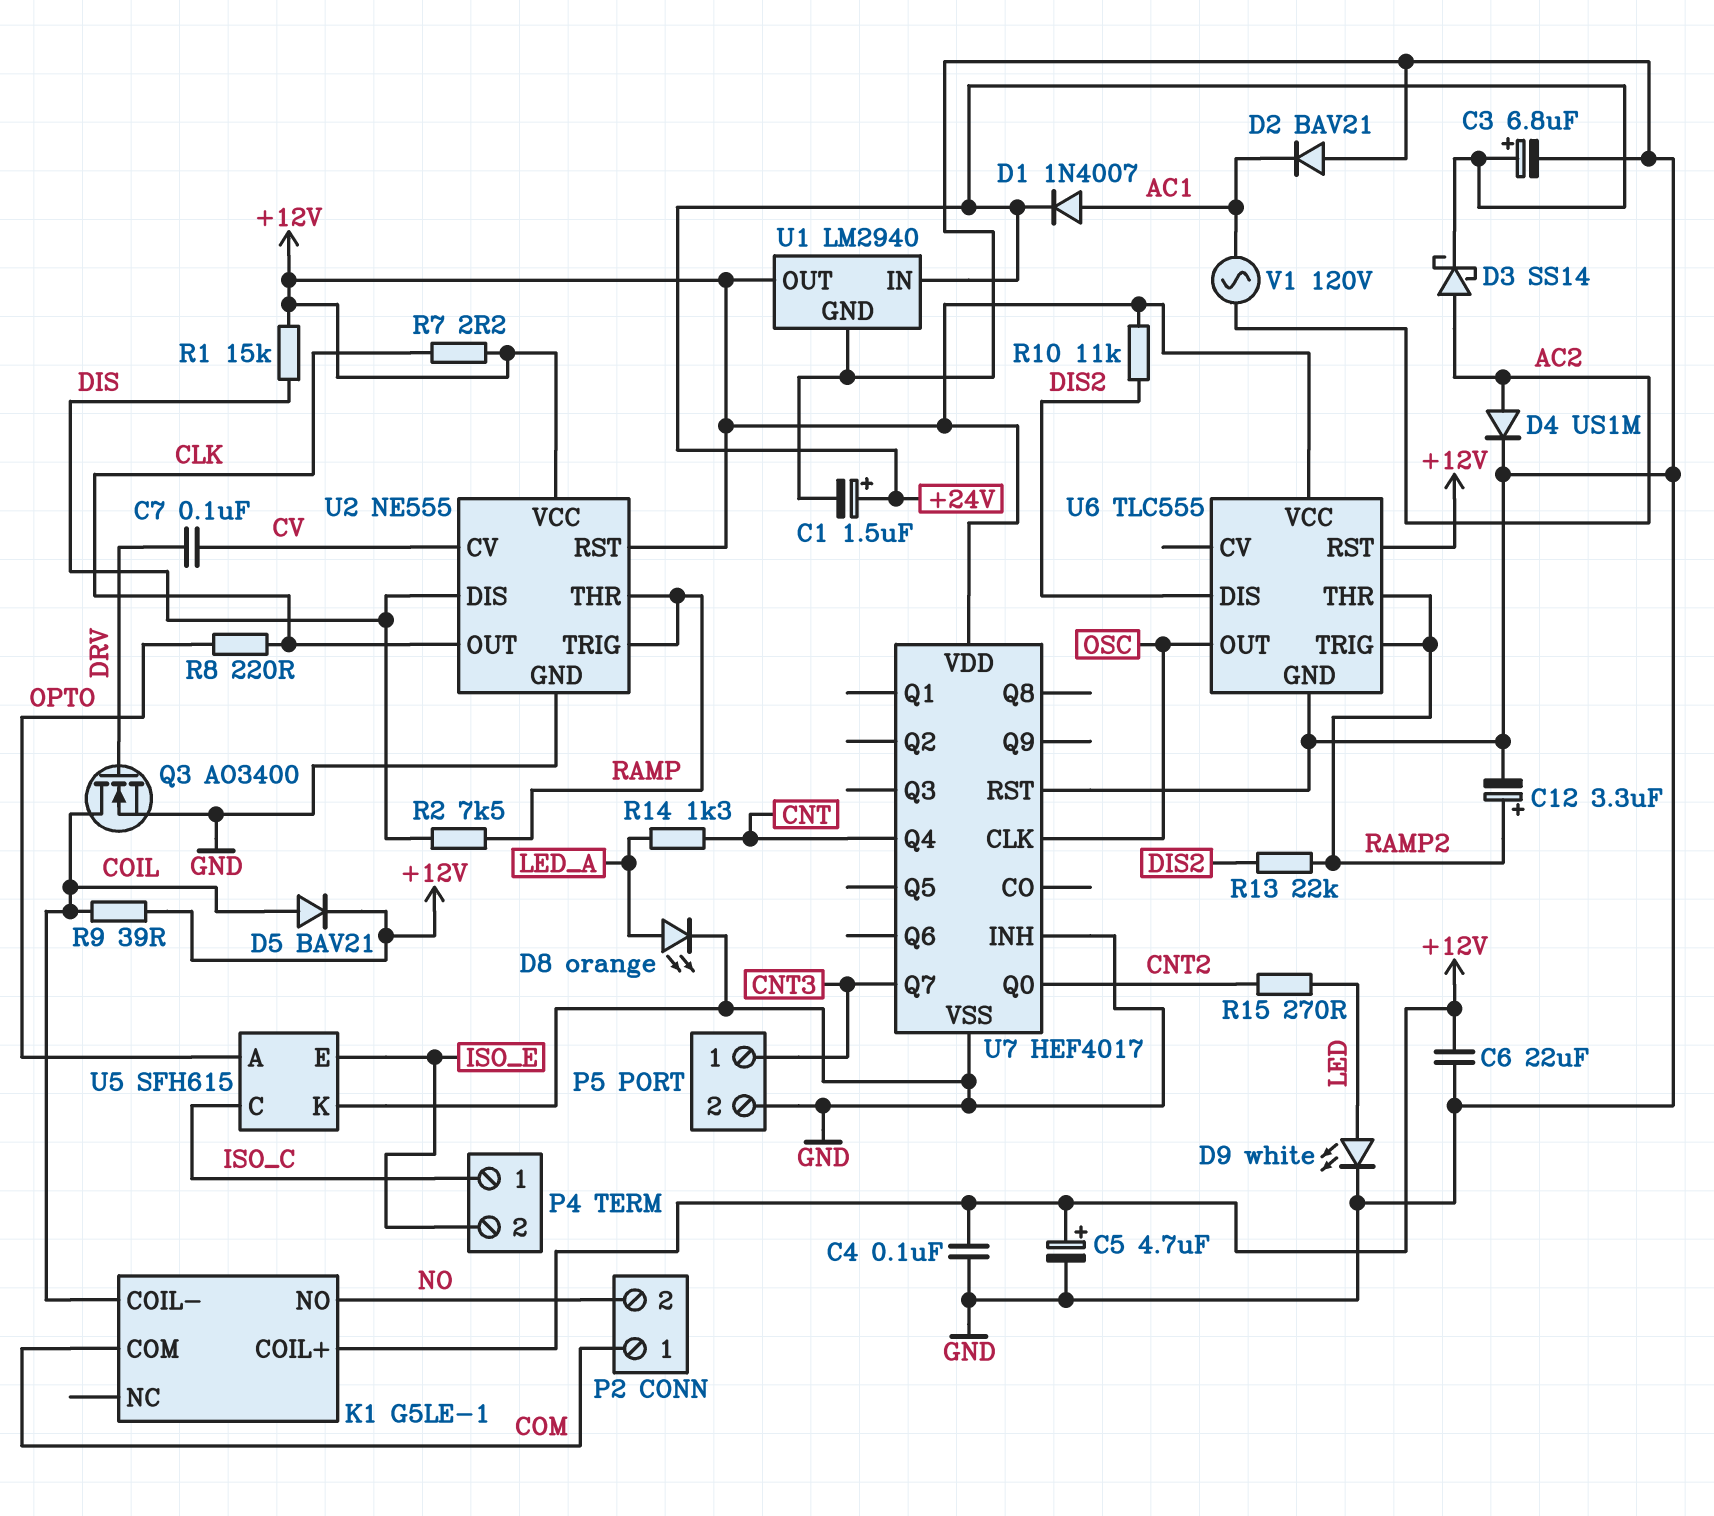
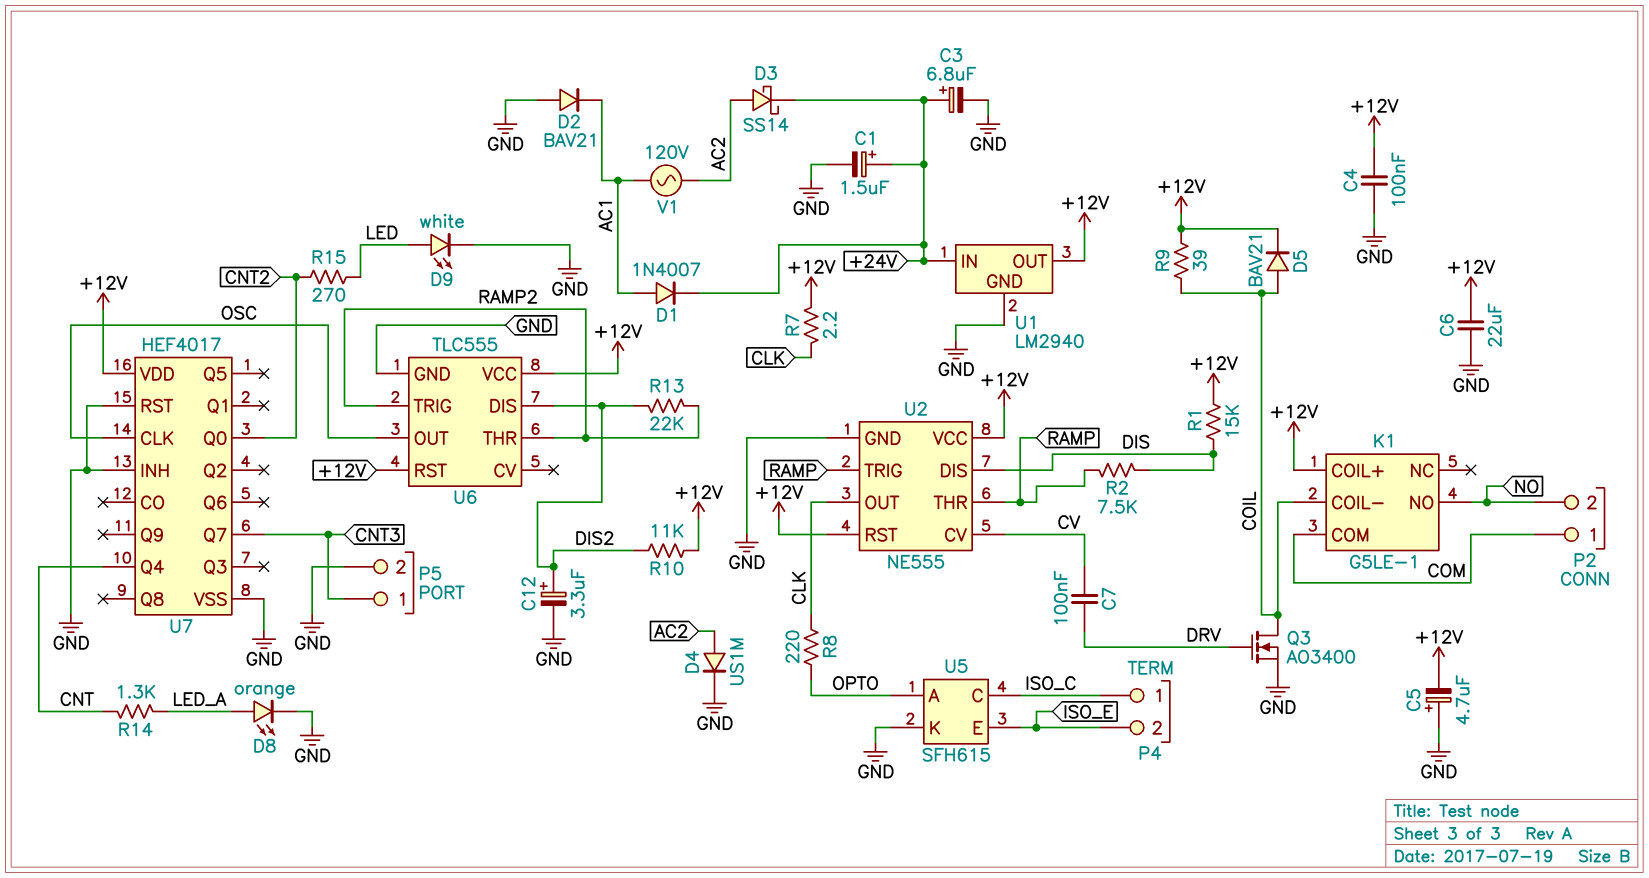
C5: 4.7uF (plus +12V, minus GND) -> 4.7uF (plus GND, minus +12V)
C12: 3.3uF (plus RAMP2, minus GND) -> 3.3uF (plus DIS2, minus GND)

